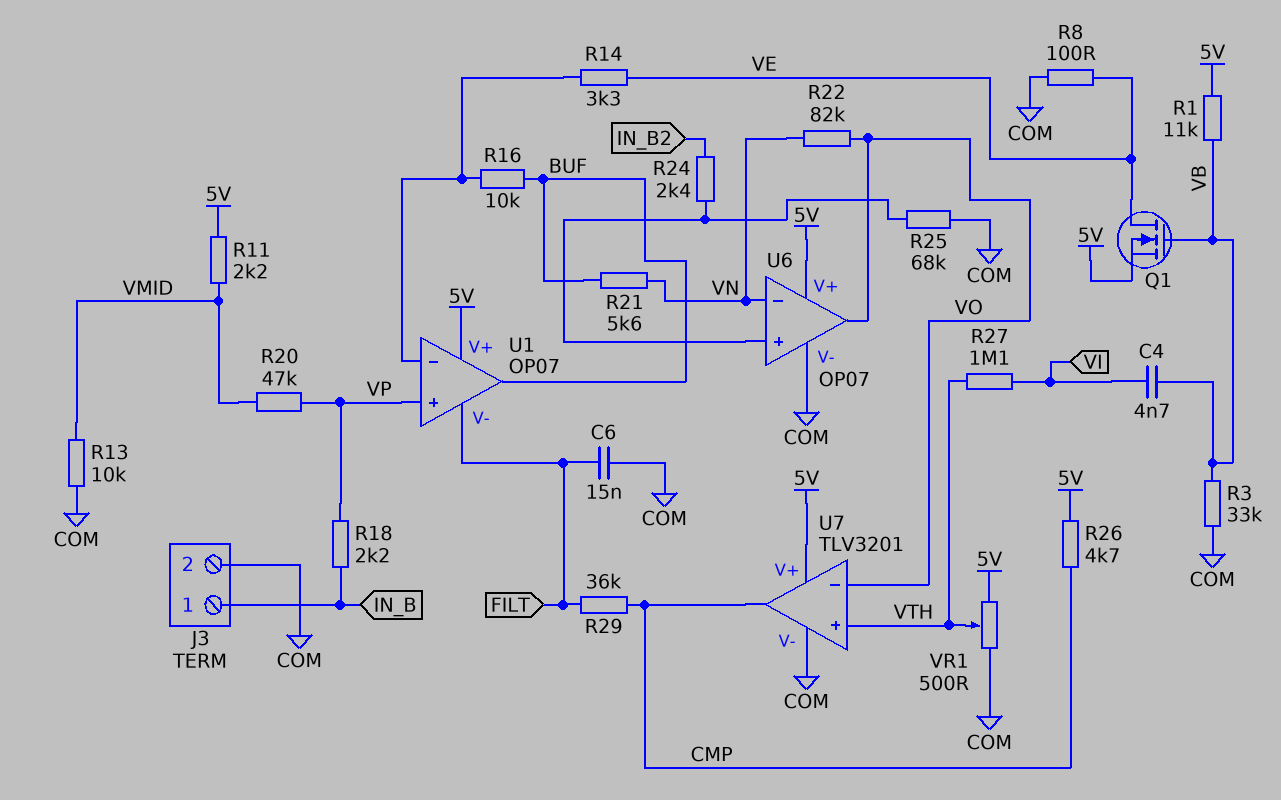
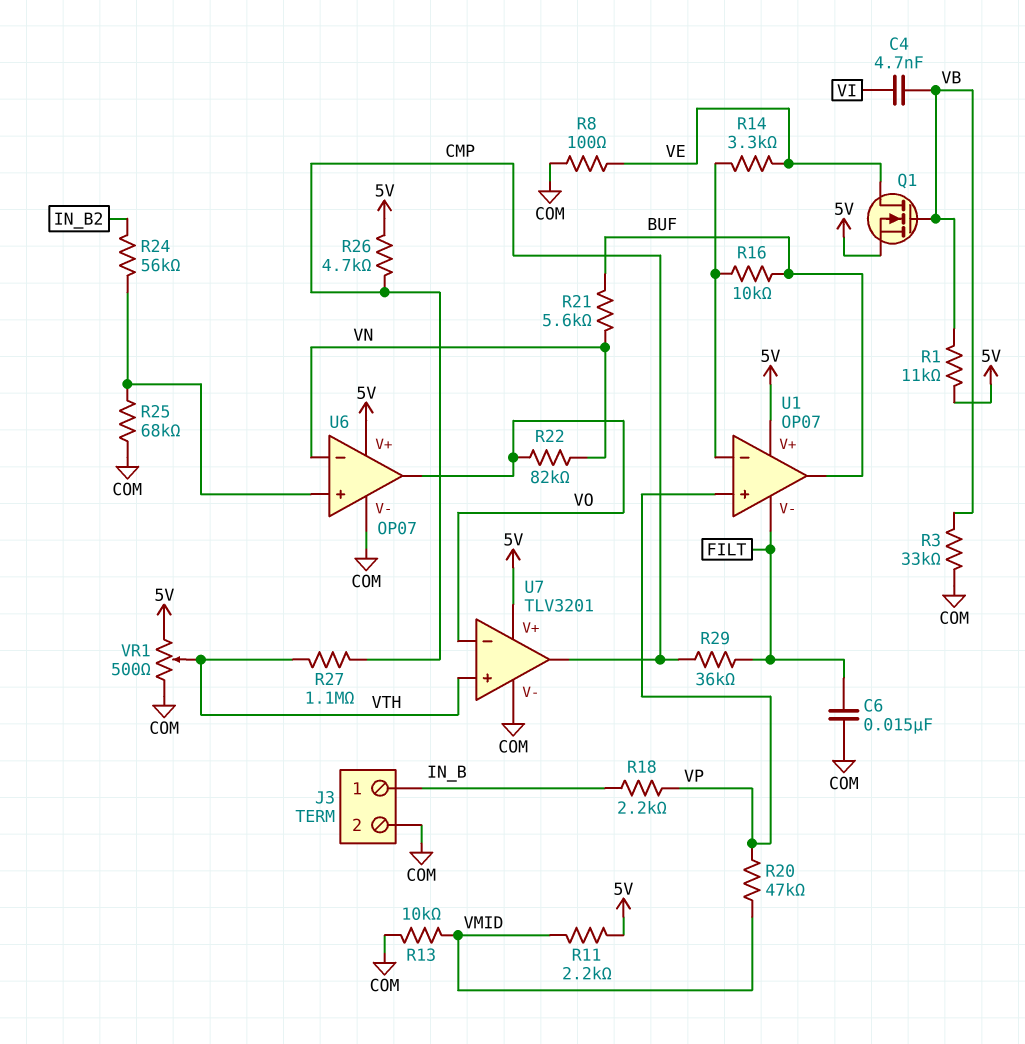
R24: 2.4k (IN_B2, U6/in+) -> 56k (IN_B2, U6/in+)
R27: 1.1M (VI, VTH) -> 1.1M (CMP, VTH)

